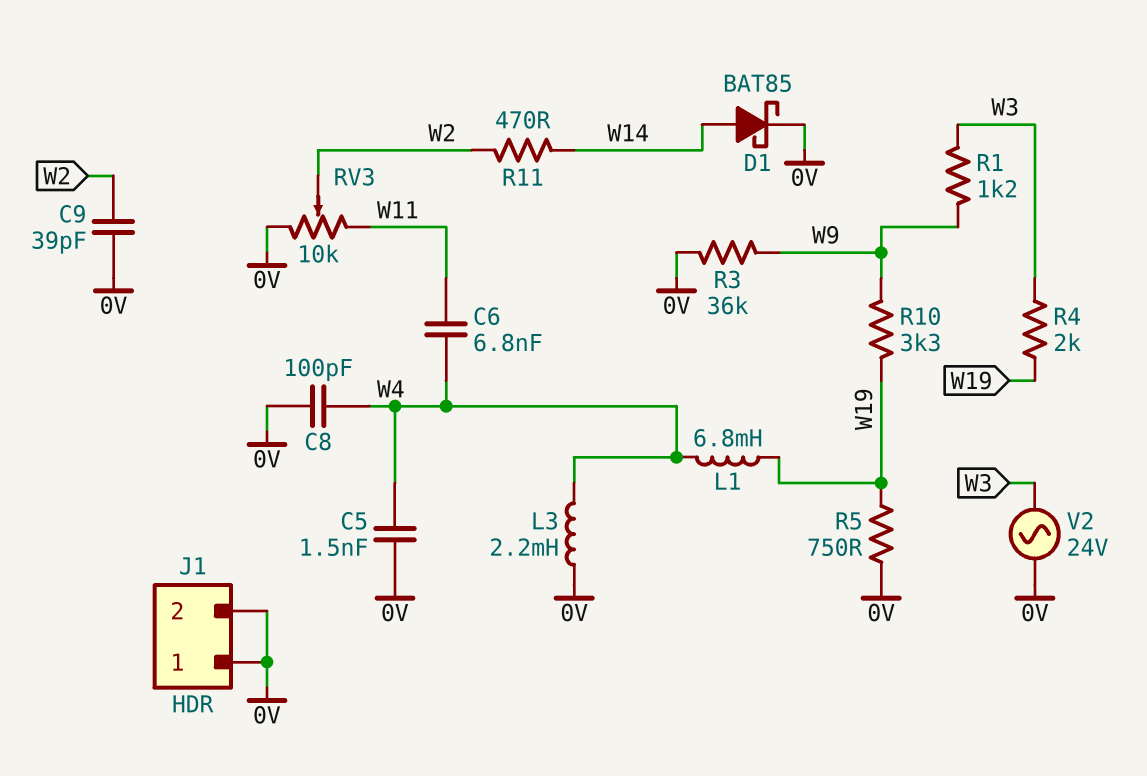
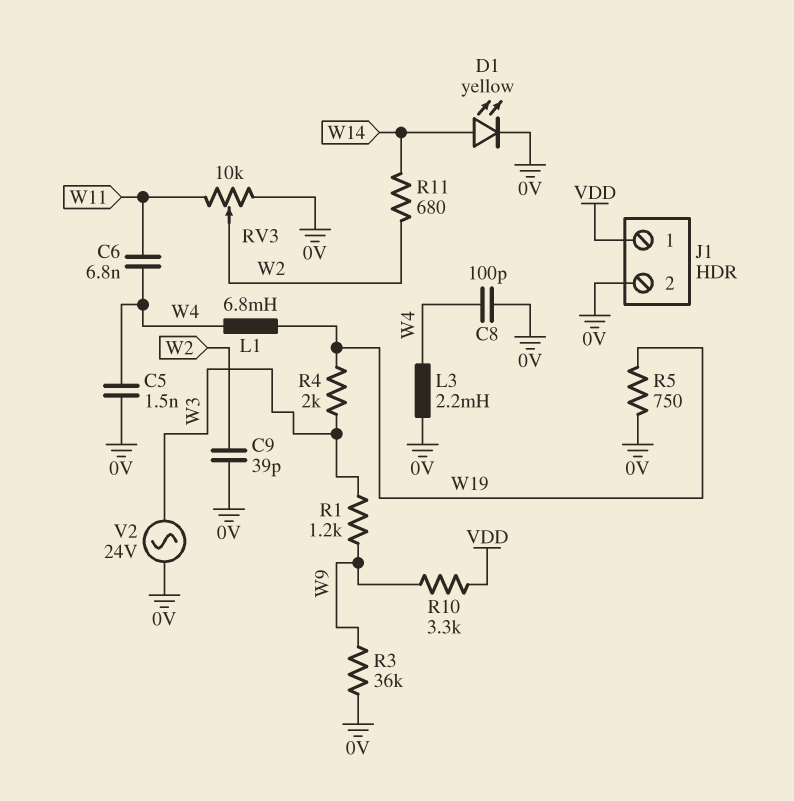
D1: schottky BAT85 (A W14, K 0V) -> LED yellow (A W14, K 0V)
J1 pin 1: 0V -> VDD
R10: 3.3k (W9, W19) -> 3.3k (VDD, W9)
R11: 470 (W2, W14) -> 680 (W2, W14)

